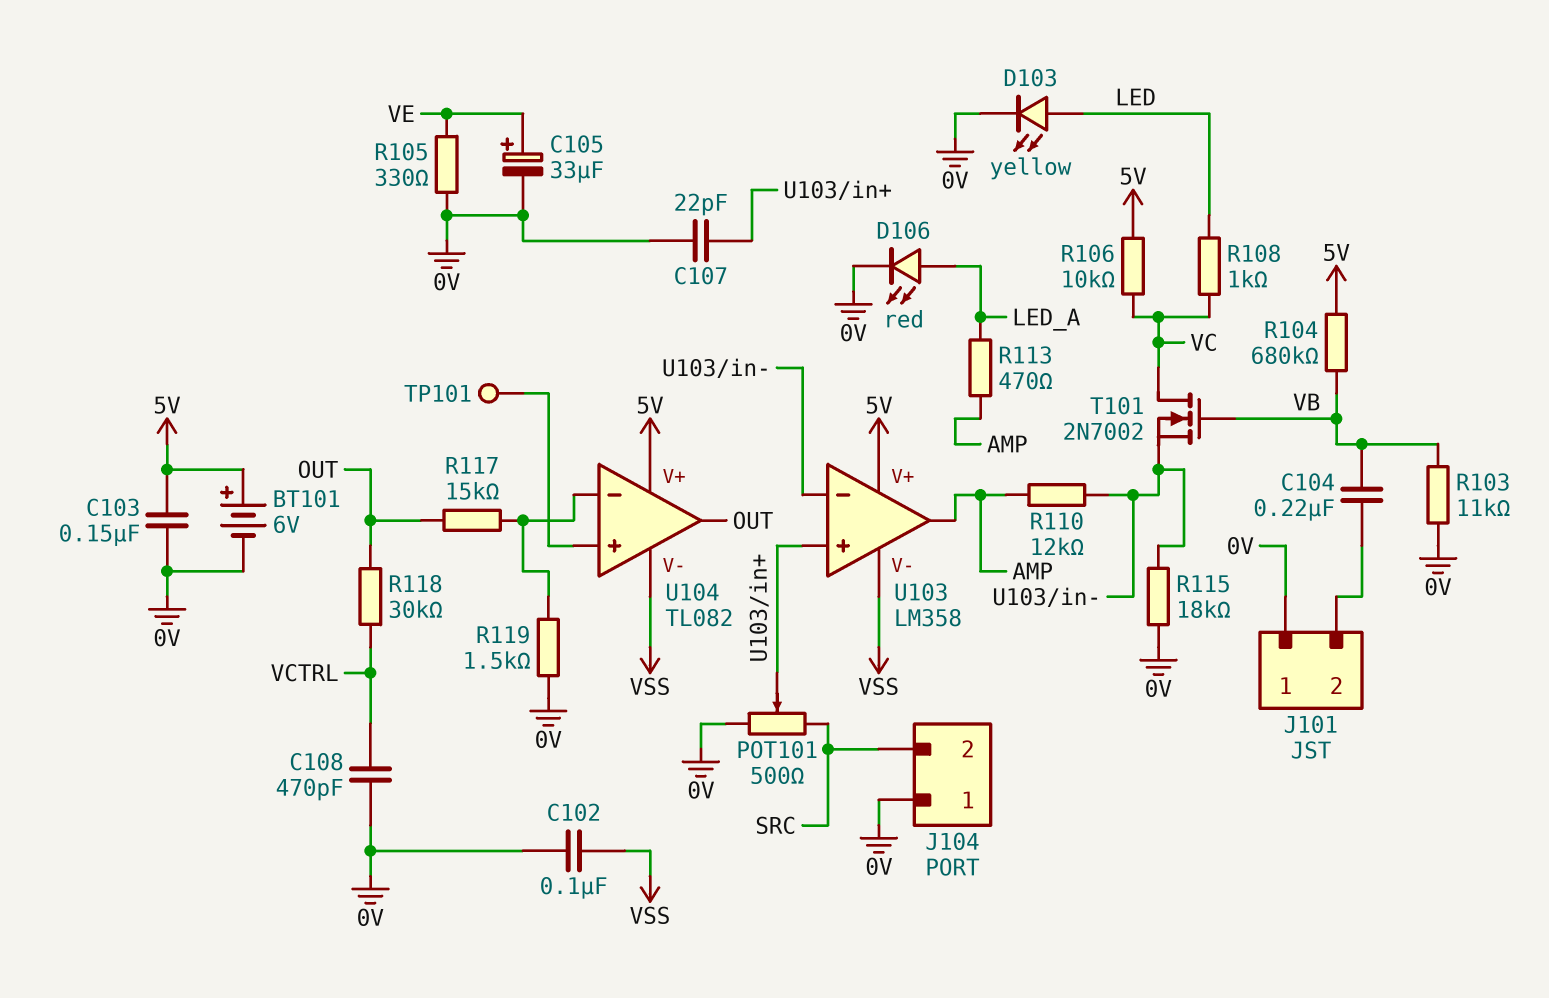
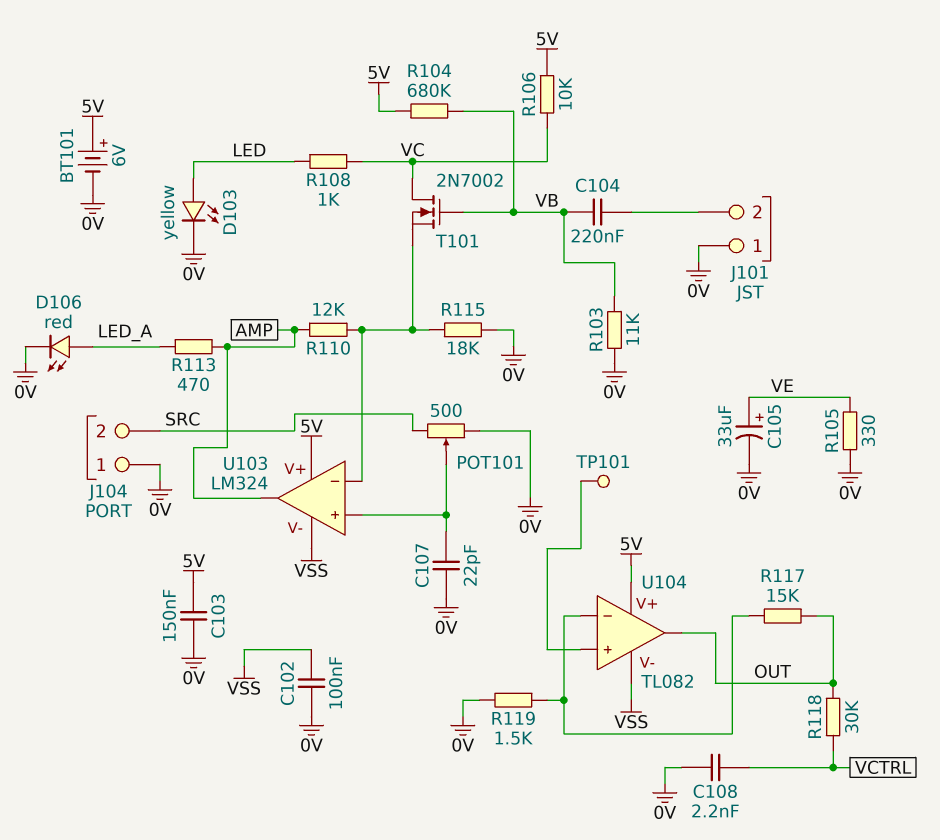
C108: 470pF (0V, VCTRL) -> 2.2nF (0V, VCTRL)
U103: LM358 -> LM324

